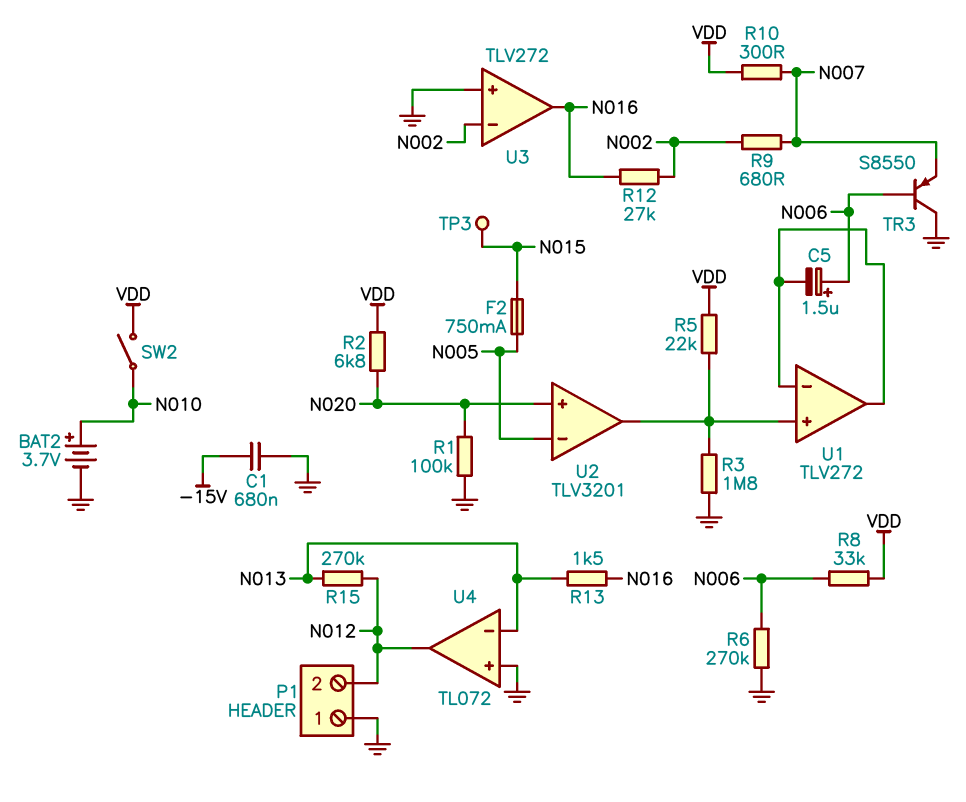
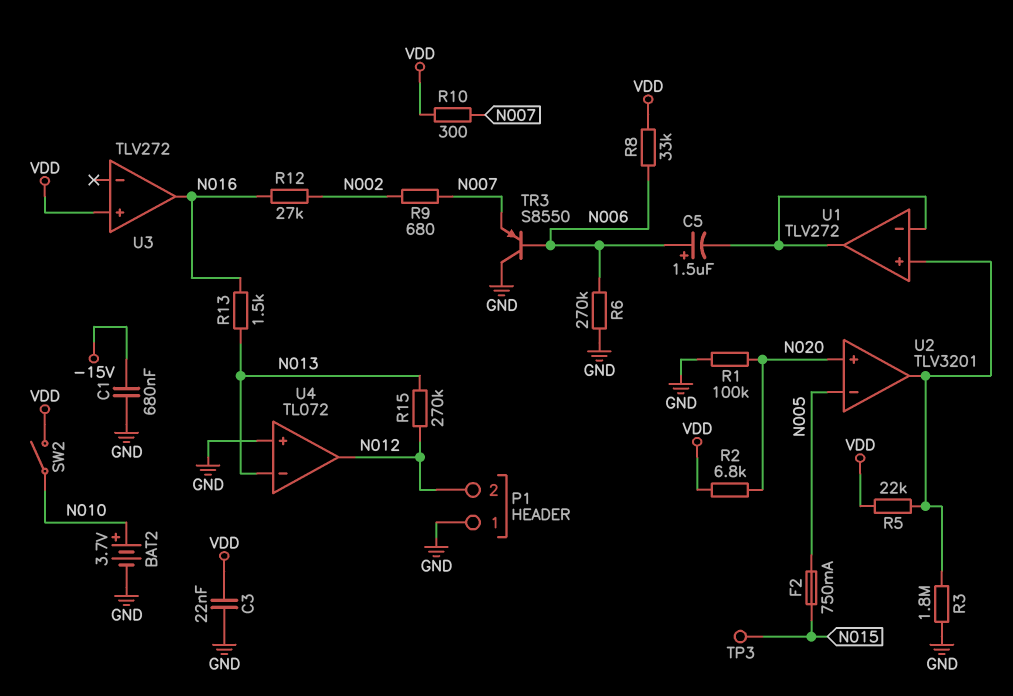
C3: none -> 22nF (GND, VDD)
U3 pin in+: GND -> VDD
U3 pin in-: N002 -> none

